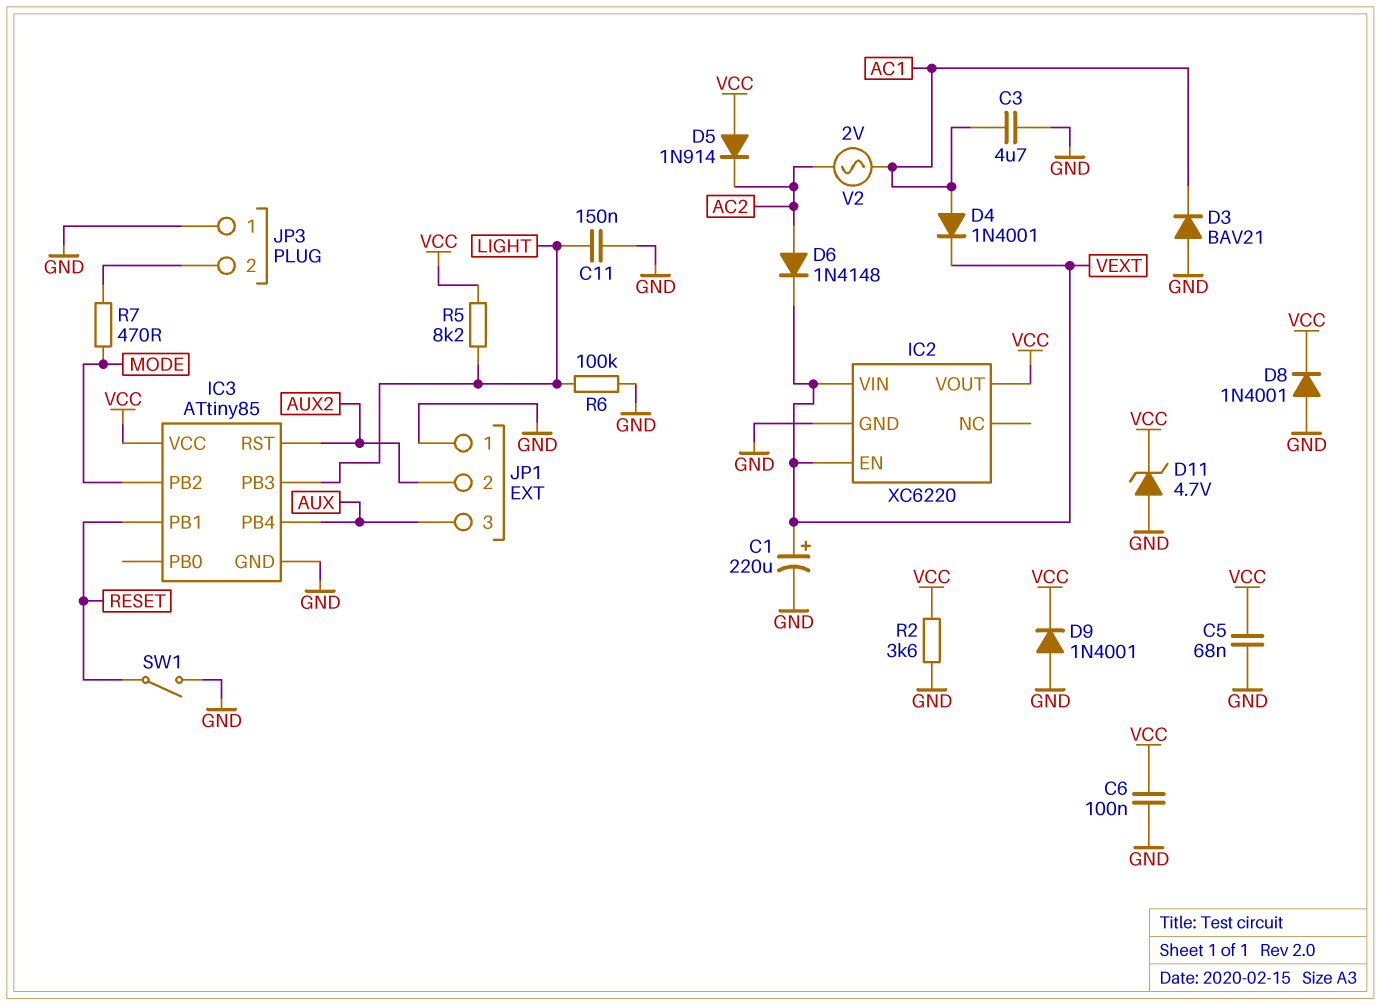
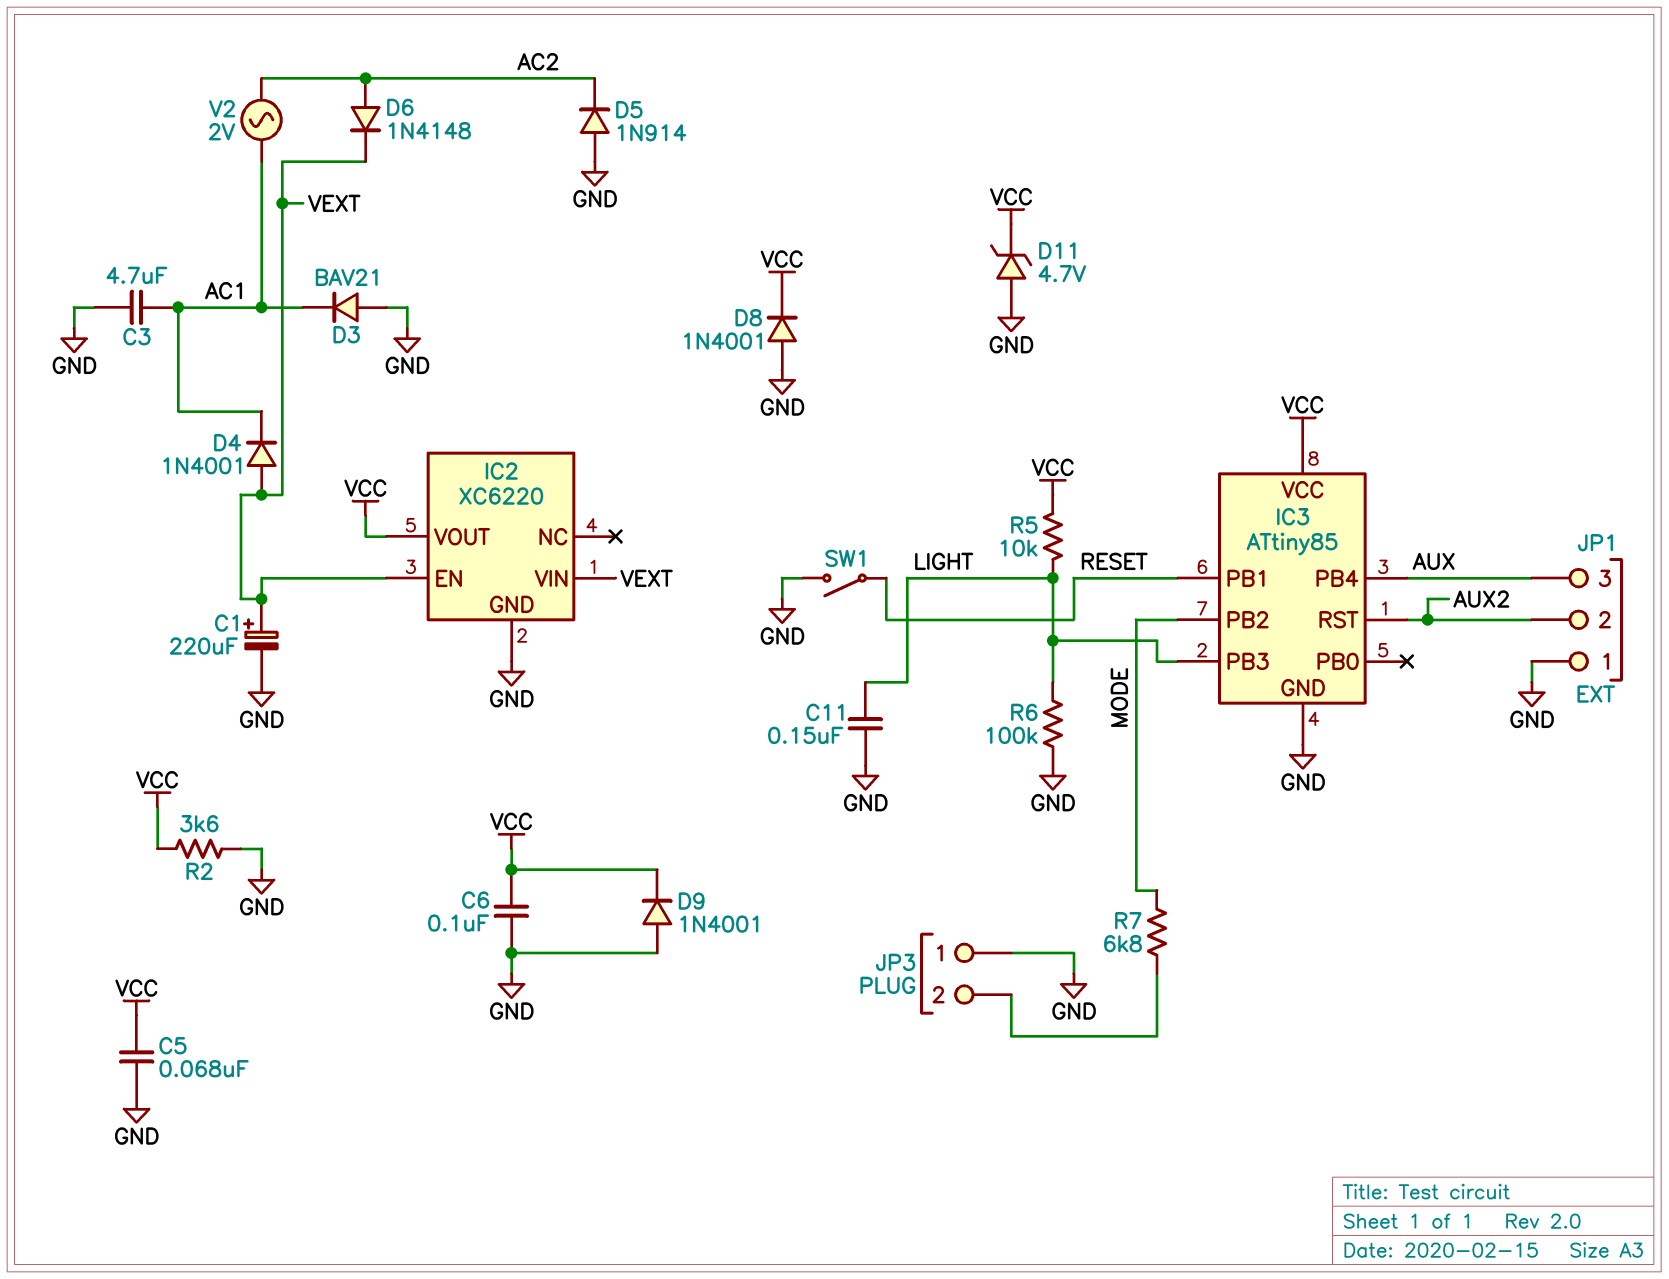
D4: diode 1N4001 (A AC1, K VEXT) -> diode 1N4001 (A VEXT, K AC1)
D5: diode 1N914 (A VCC, K AC2) -> diode 1N914 (A GND, K AC2)
R5: 8.2k (LIGHT, VCC) -> 10k (LIGHT, VCC)
R7: 470 (JP3/2, MODE) -> 6.8k (JP3/2, MODE)

